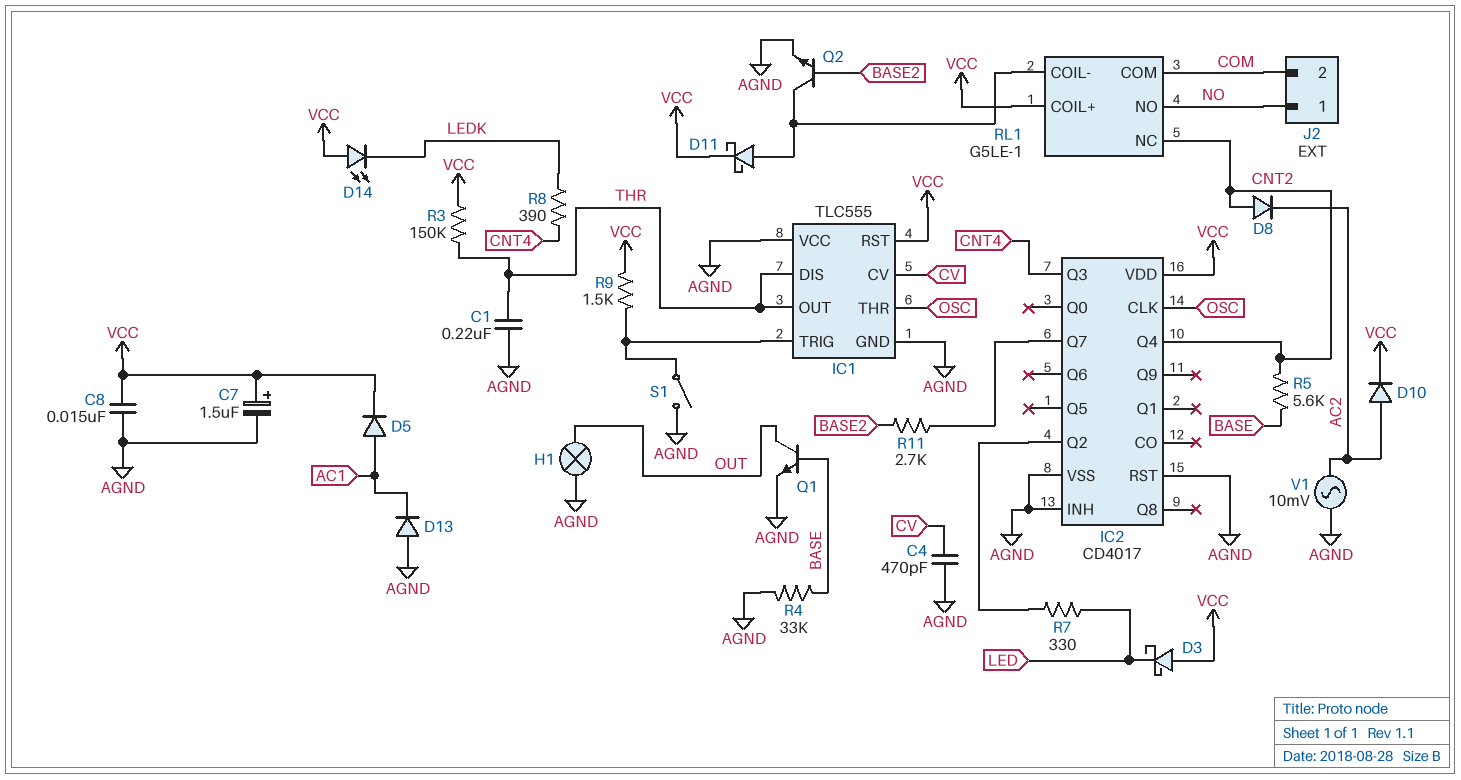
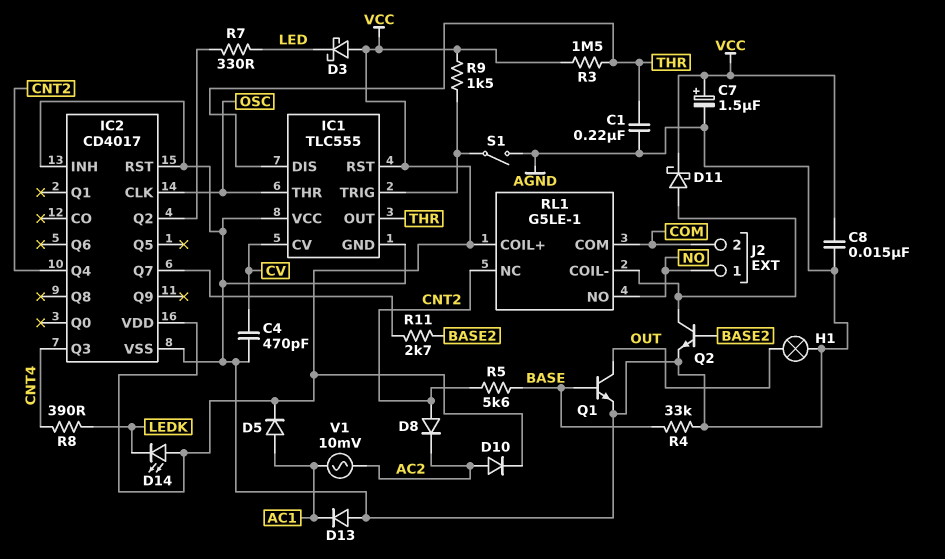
R3: 150k (THR, VCC) -> 1.5M (THR, VCC)
V1: AC 10mV (AC2, AGND) -> AC 10mV (AC1, AC2)

